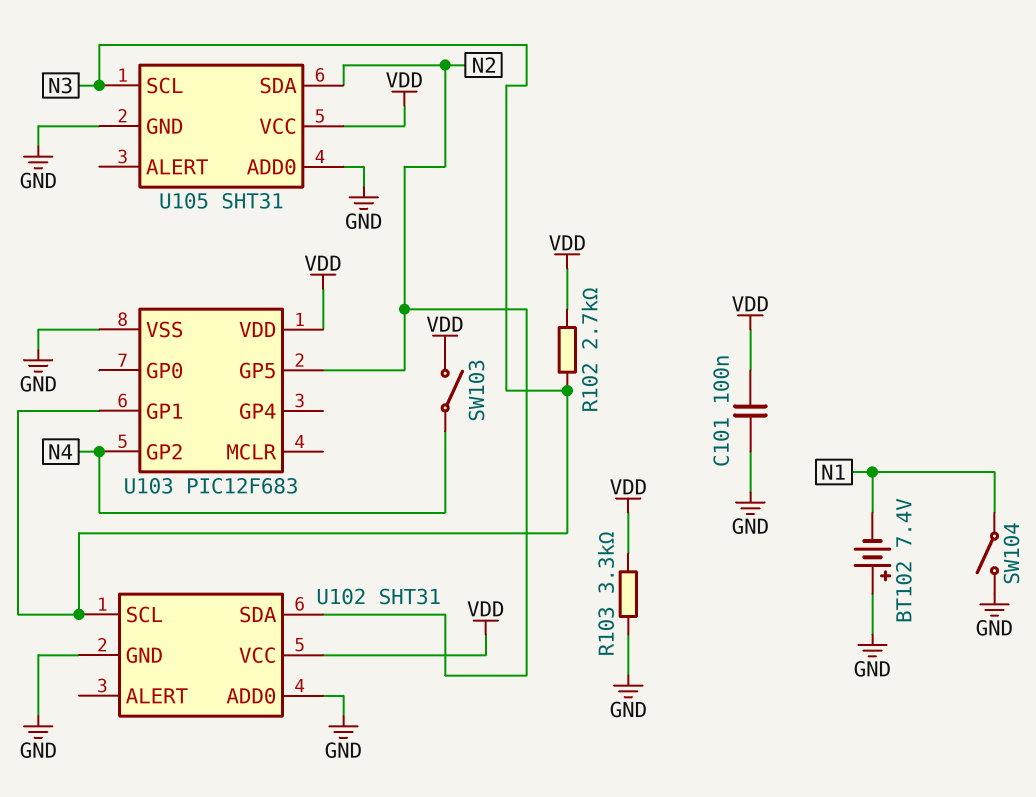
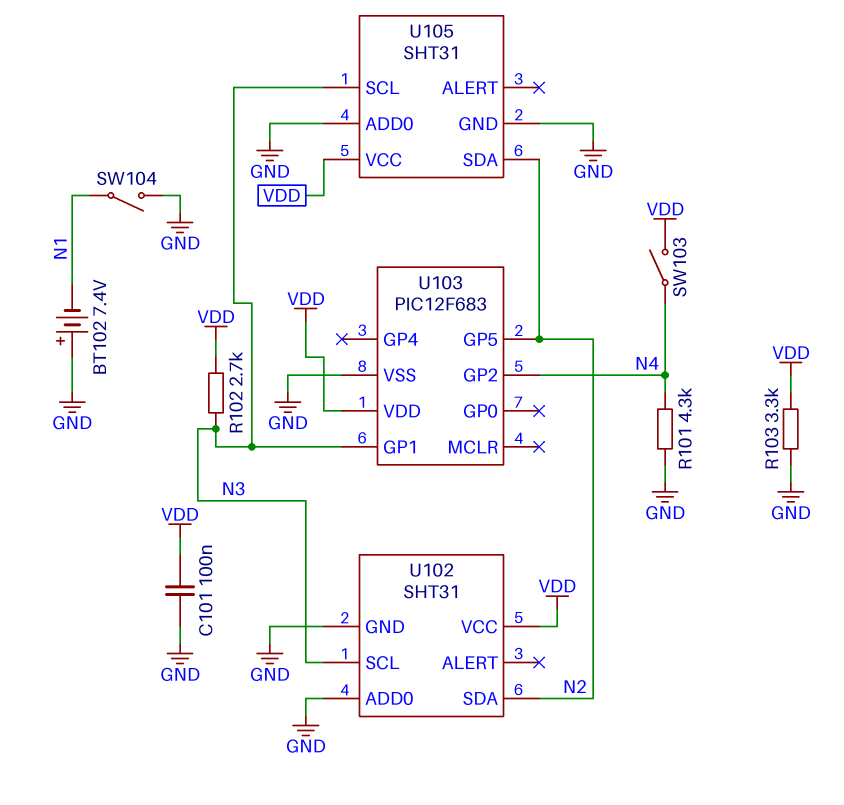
R101: none -> 4.3k (GND, N4)

